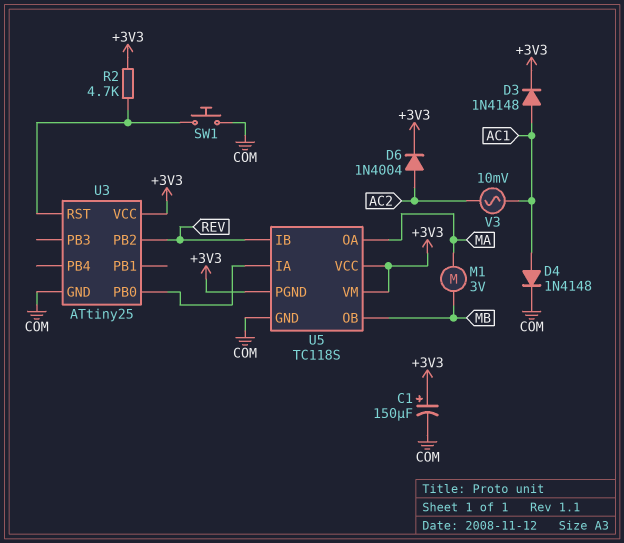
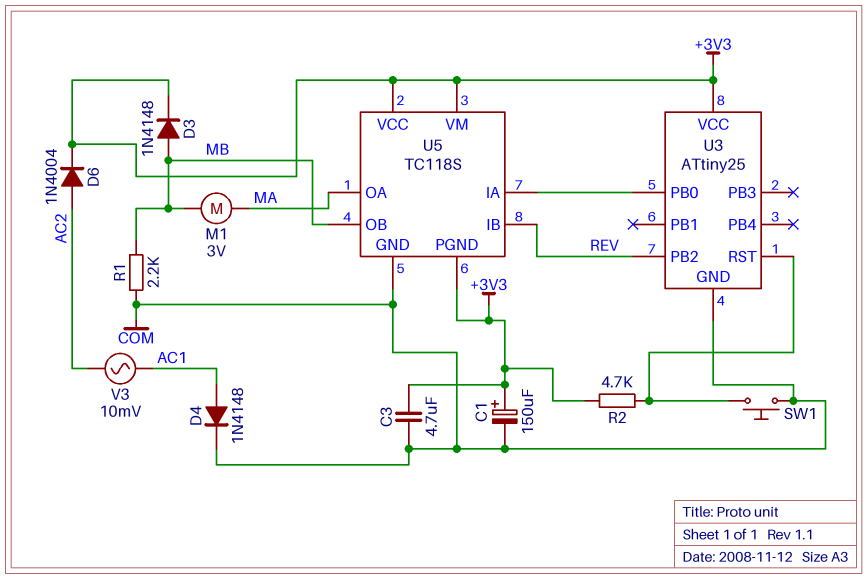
C3: none -> 4.7uF (+3V3, COM)
D3: diode 1N4148 (A AC1, K +3V3) -> diode 1N4148 (A MB, K +3V3)
R1: none -> 2.2k (COM, MB)

